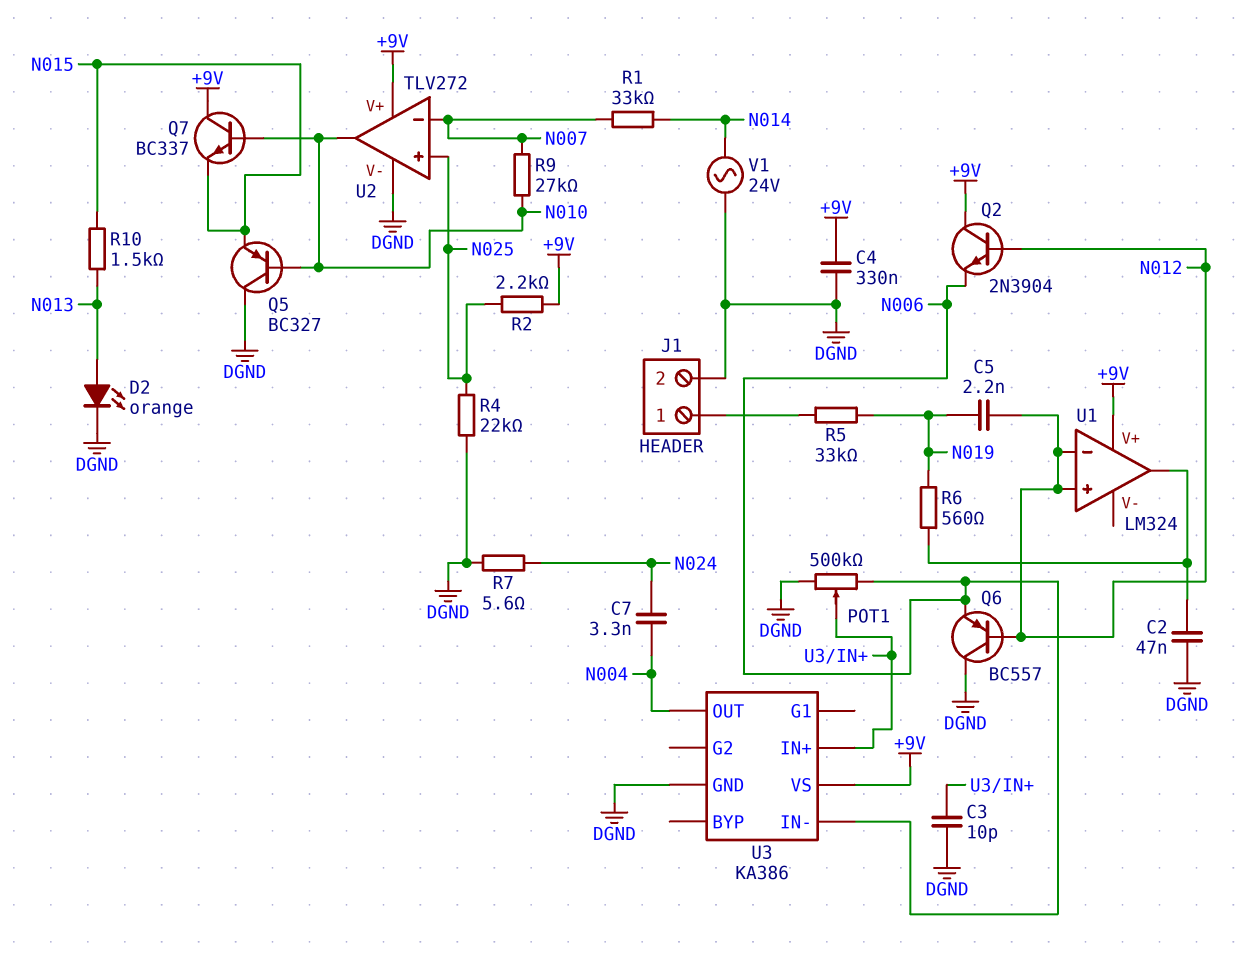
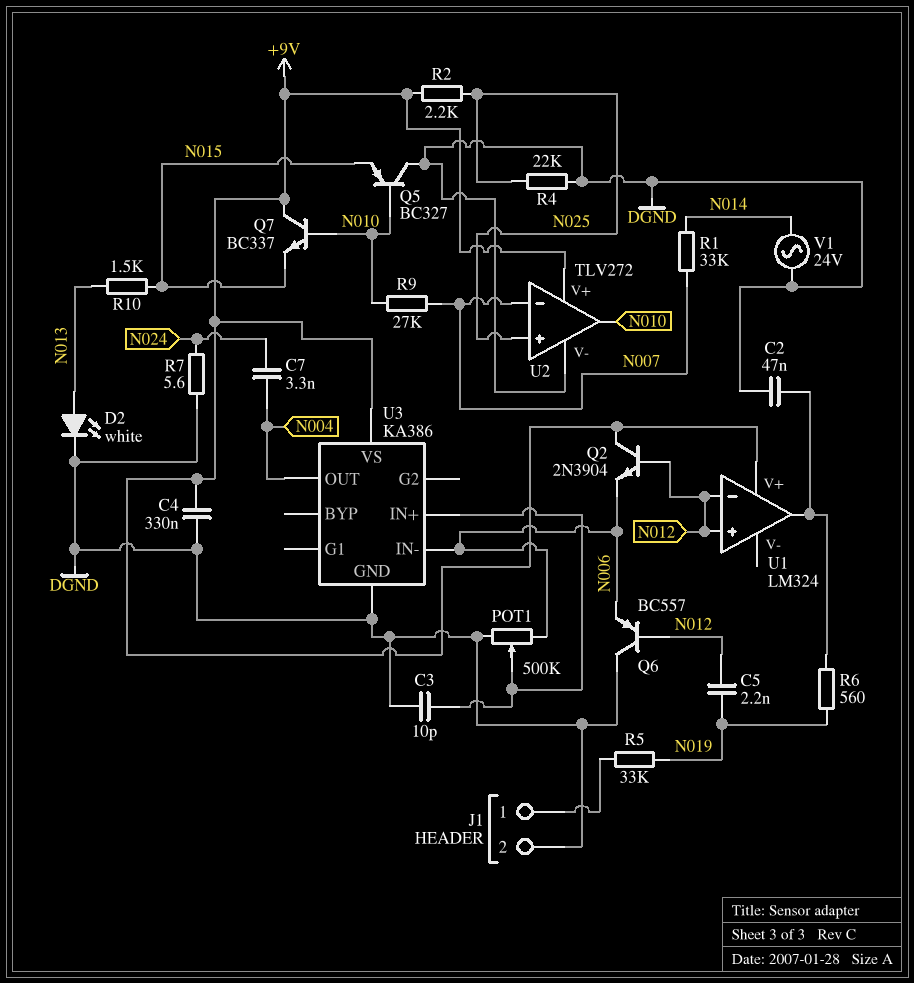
D2: LED orange (A N013, K DGND) -> LED white (A N013, K DGND)

